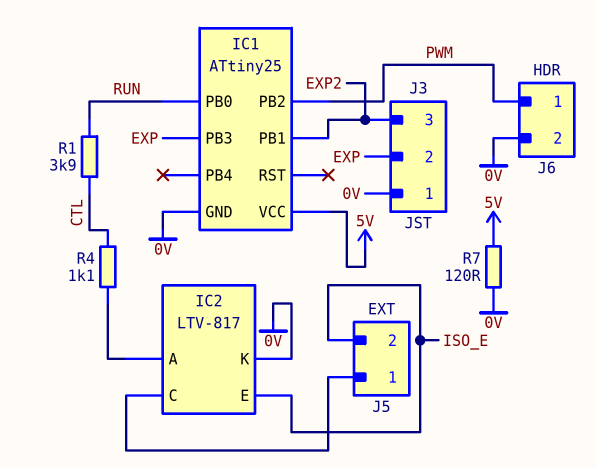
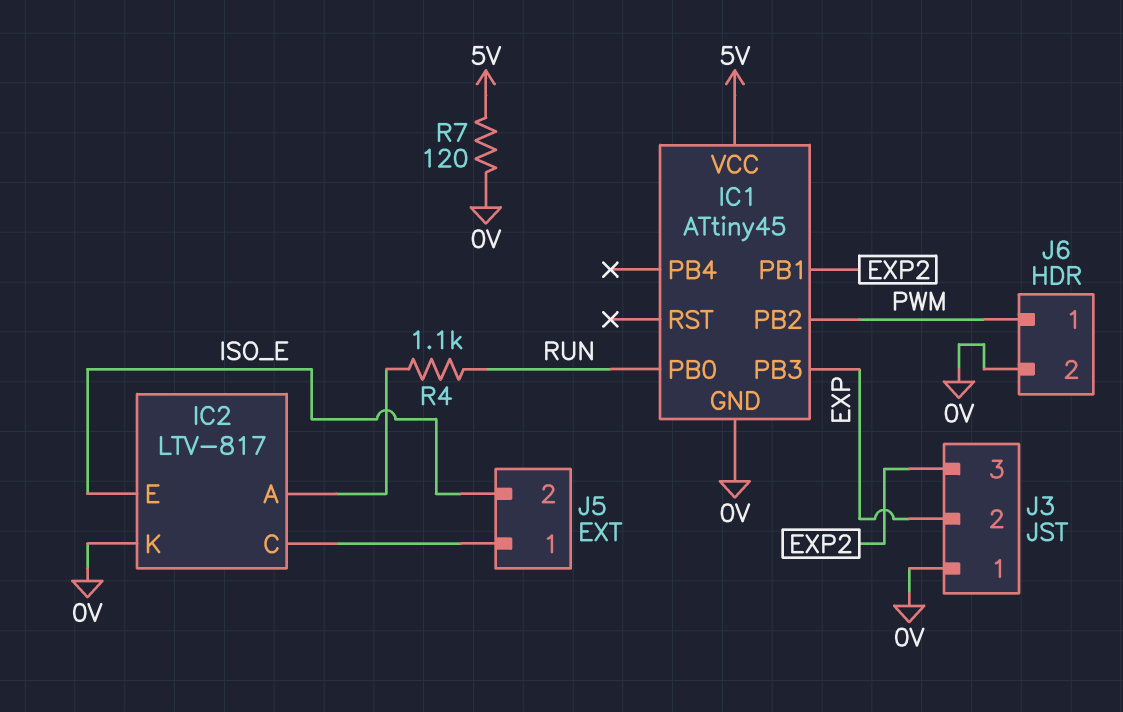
IC1: ATtiny25 -> ATtiny45
R1: 3.9k (CTL, RUN) -> none
R4: 1.1k (CTL, IC2/A) -> 1.1k (IC2/A, RUN)

